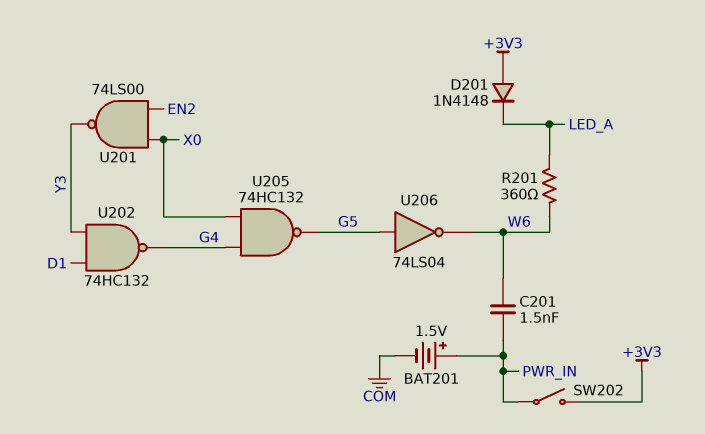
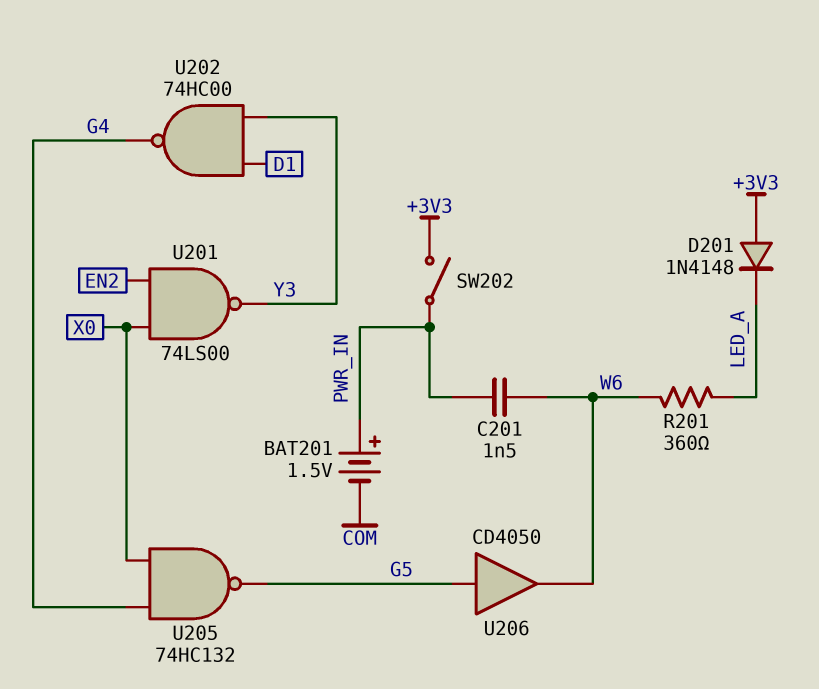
U202: NAND 74HC132 (in D1, in Y3, out G4) -> NAND 74HC00 (in D1, in Y3, out G4)
U206: NOT 74LS04 (in G5, out W6) -> buffer CD4050 (in G5, out W6)

